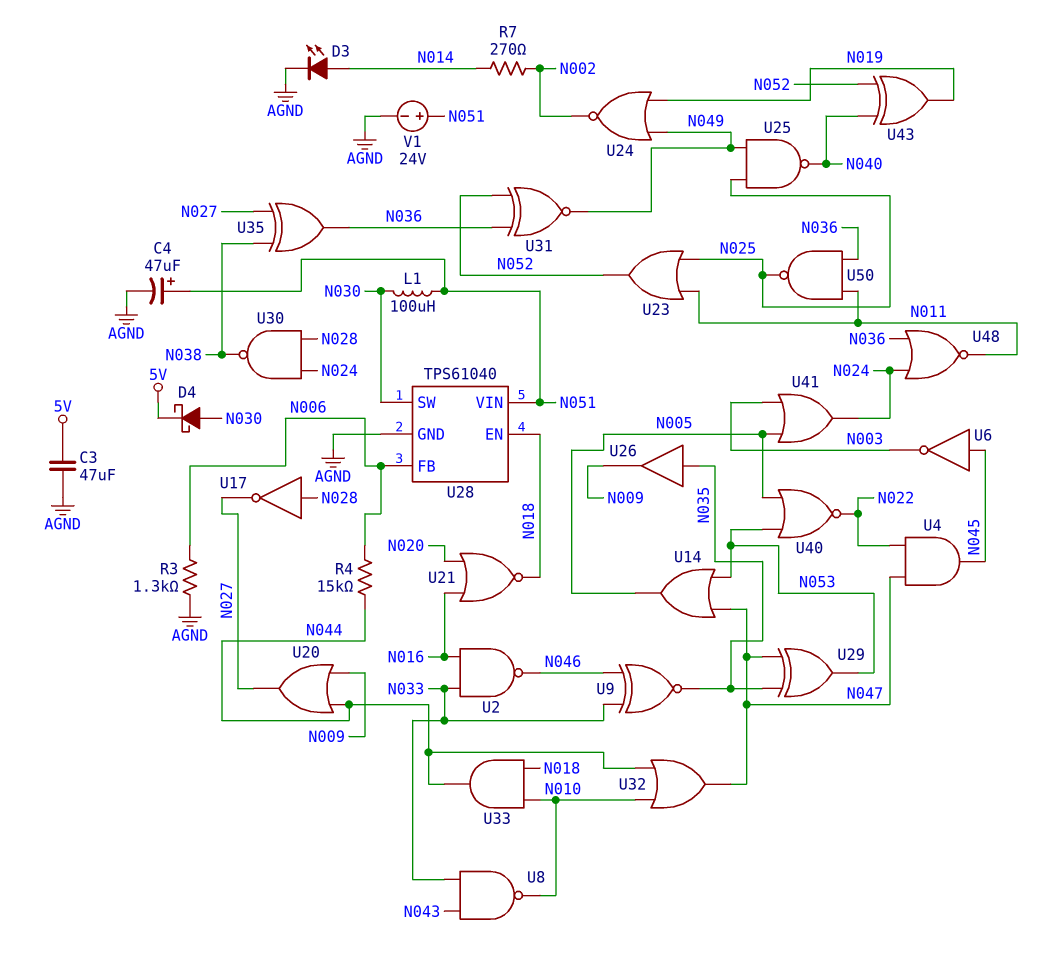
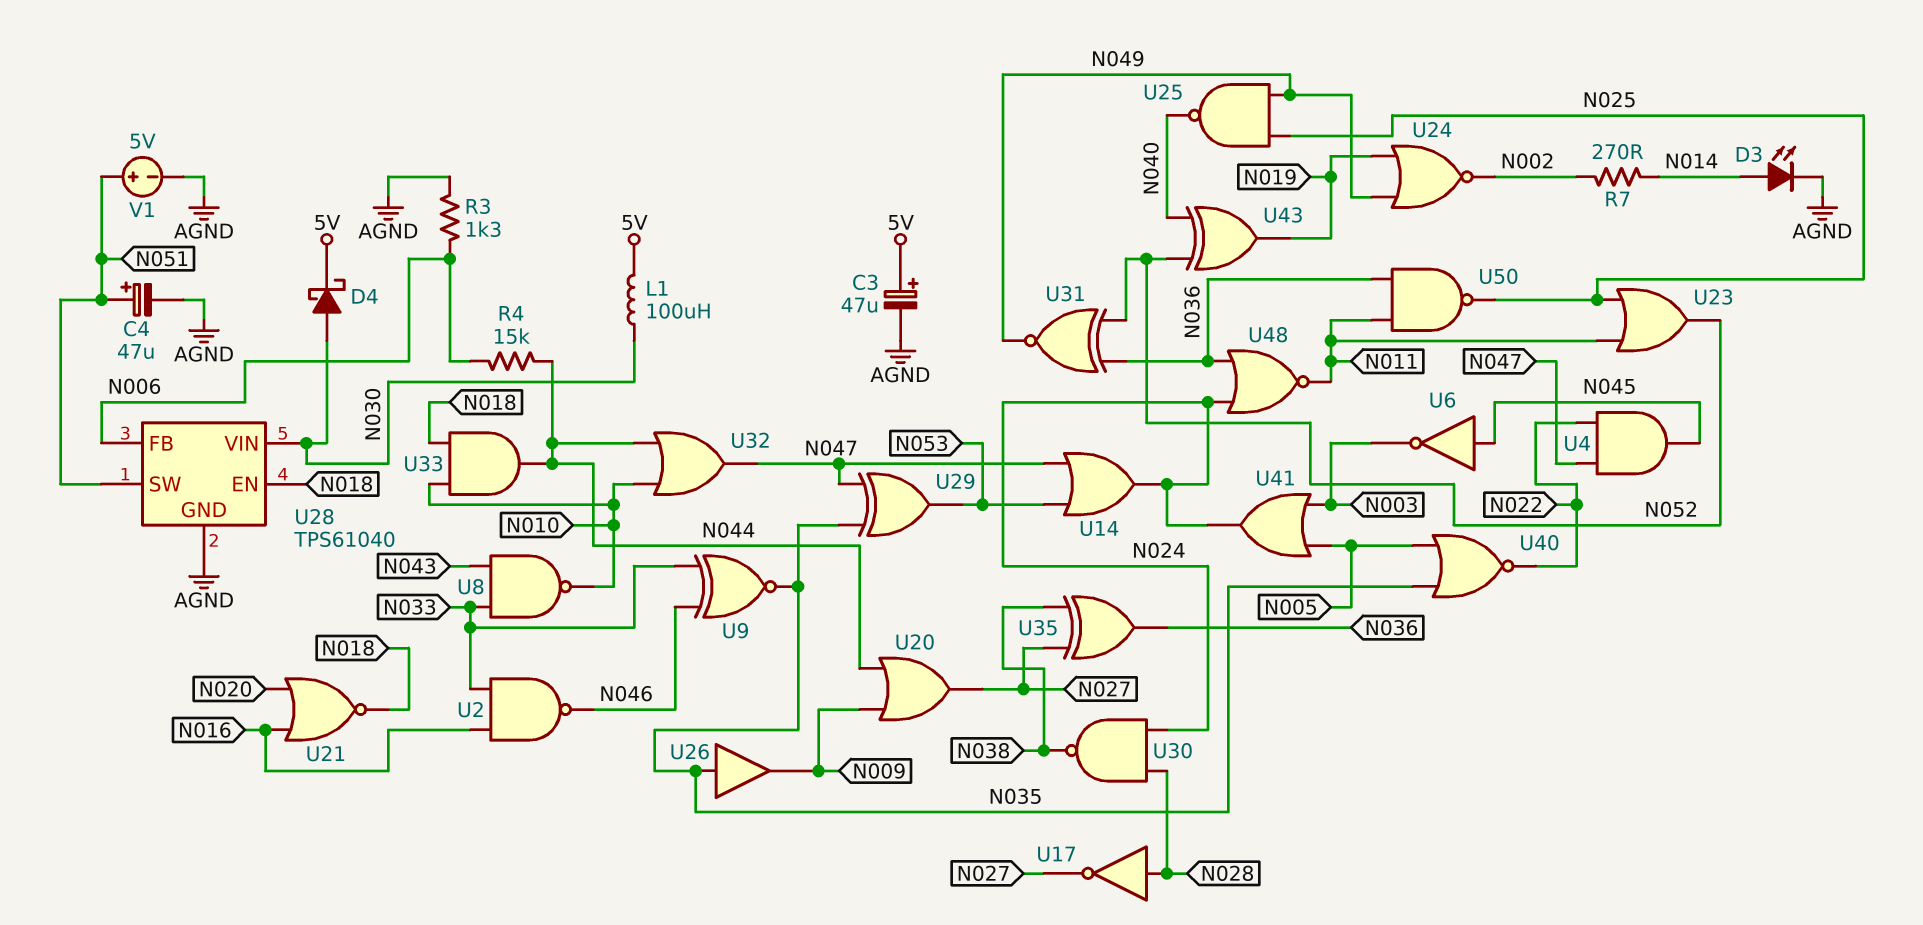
C3: 47uF (5V, AGND) -> 47uF (plus 5V, minus AGND)
L1: 100uH (N030, N051) -> 100uH (5V, N030)
U14: OR (in N047, in N053, out N005) -> OR (in N047, in N053, out N024)
U28 pin SW: N030 -> N051
U28 pin VIN: N051 -> N030
U40: NOR (in N005, in N053, out N022) -> NOR (in N005, in N035, out N022)
V1: 24V (plus N051, minus AGND) -> 5V (plus N051, minus AGND)

